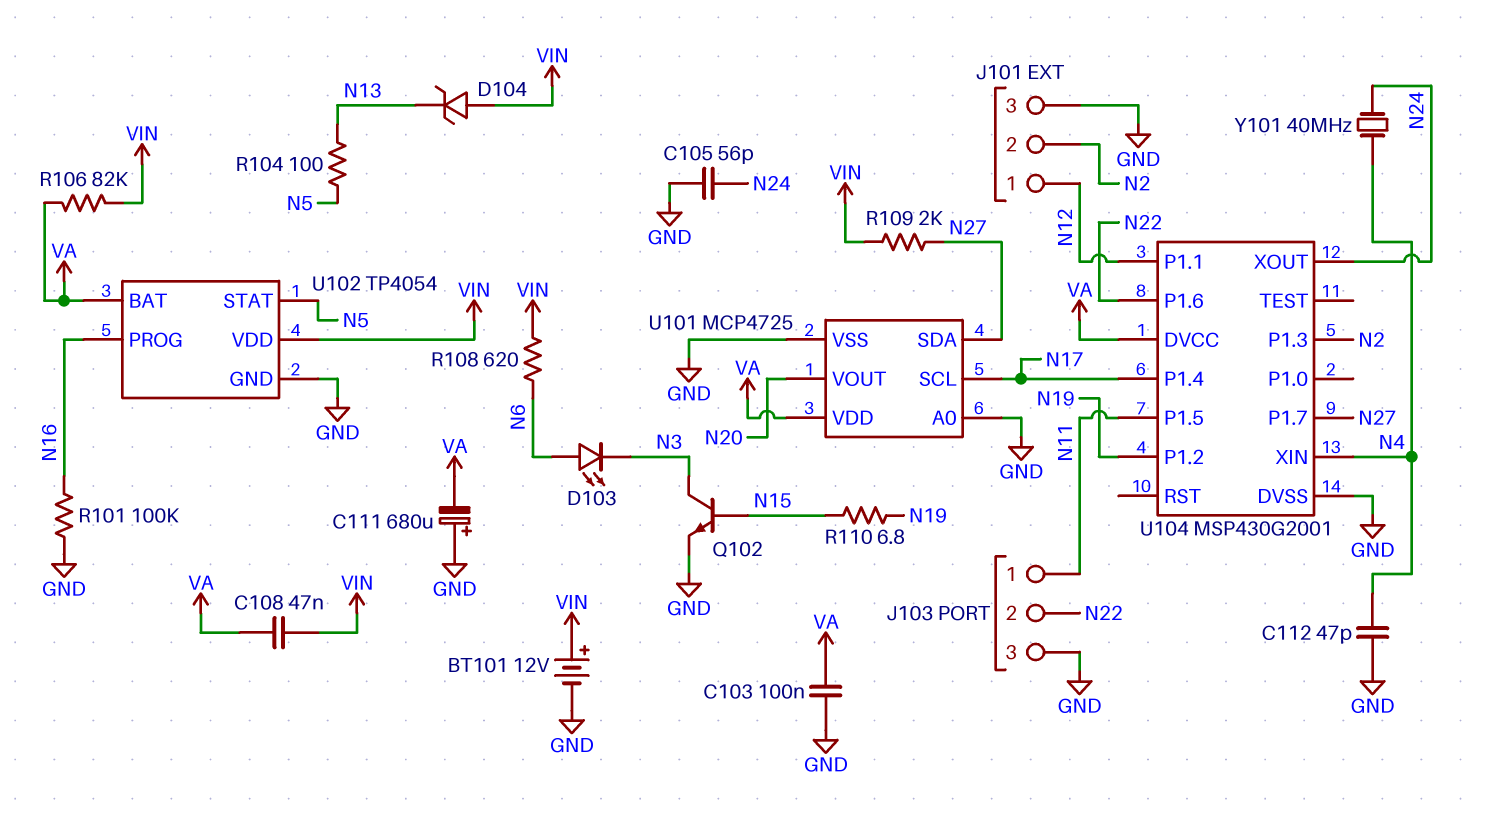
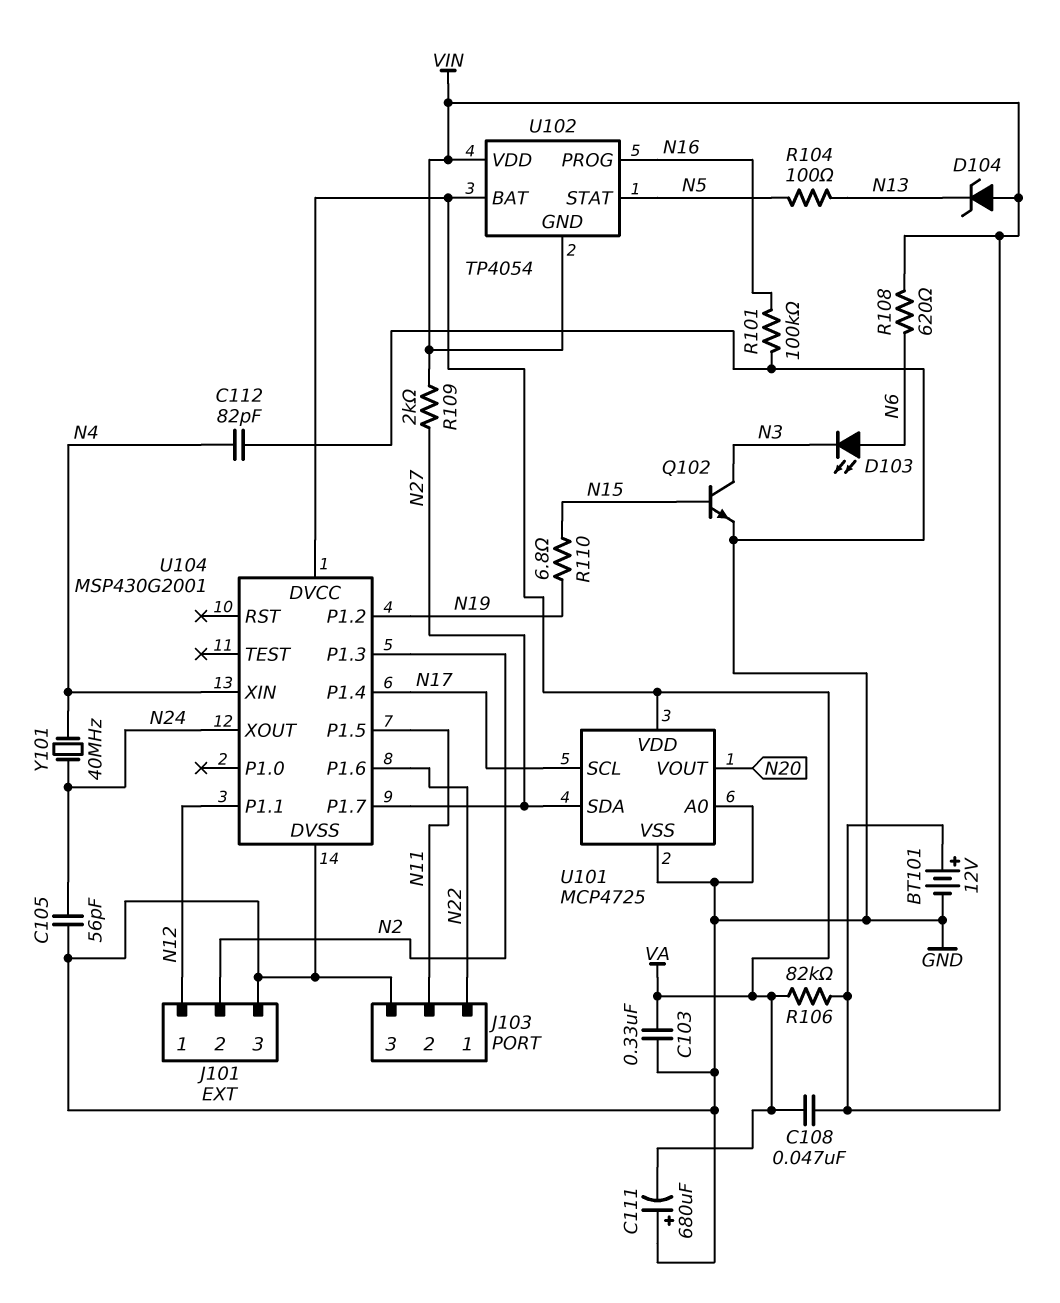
C103: 100nF (GND, VA) -> 330nF (GND, VA)
C112: 47pF (GND, N4) -> 82pF (GND, N4)
J103 pin 1: N11 -> N22
J103 pin 2: N22 -> N11
U102 pin GND: GND -> VIN

